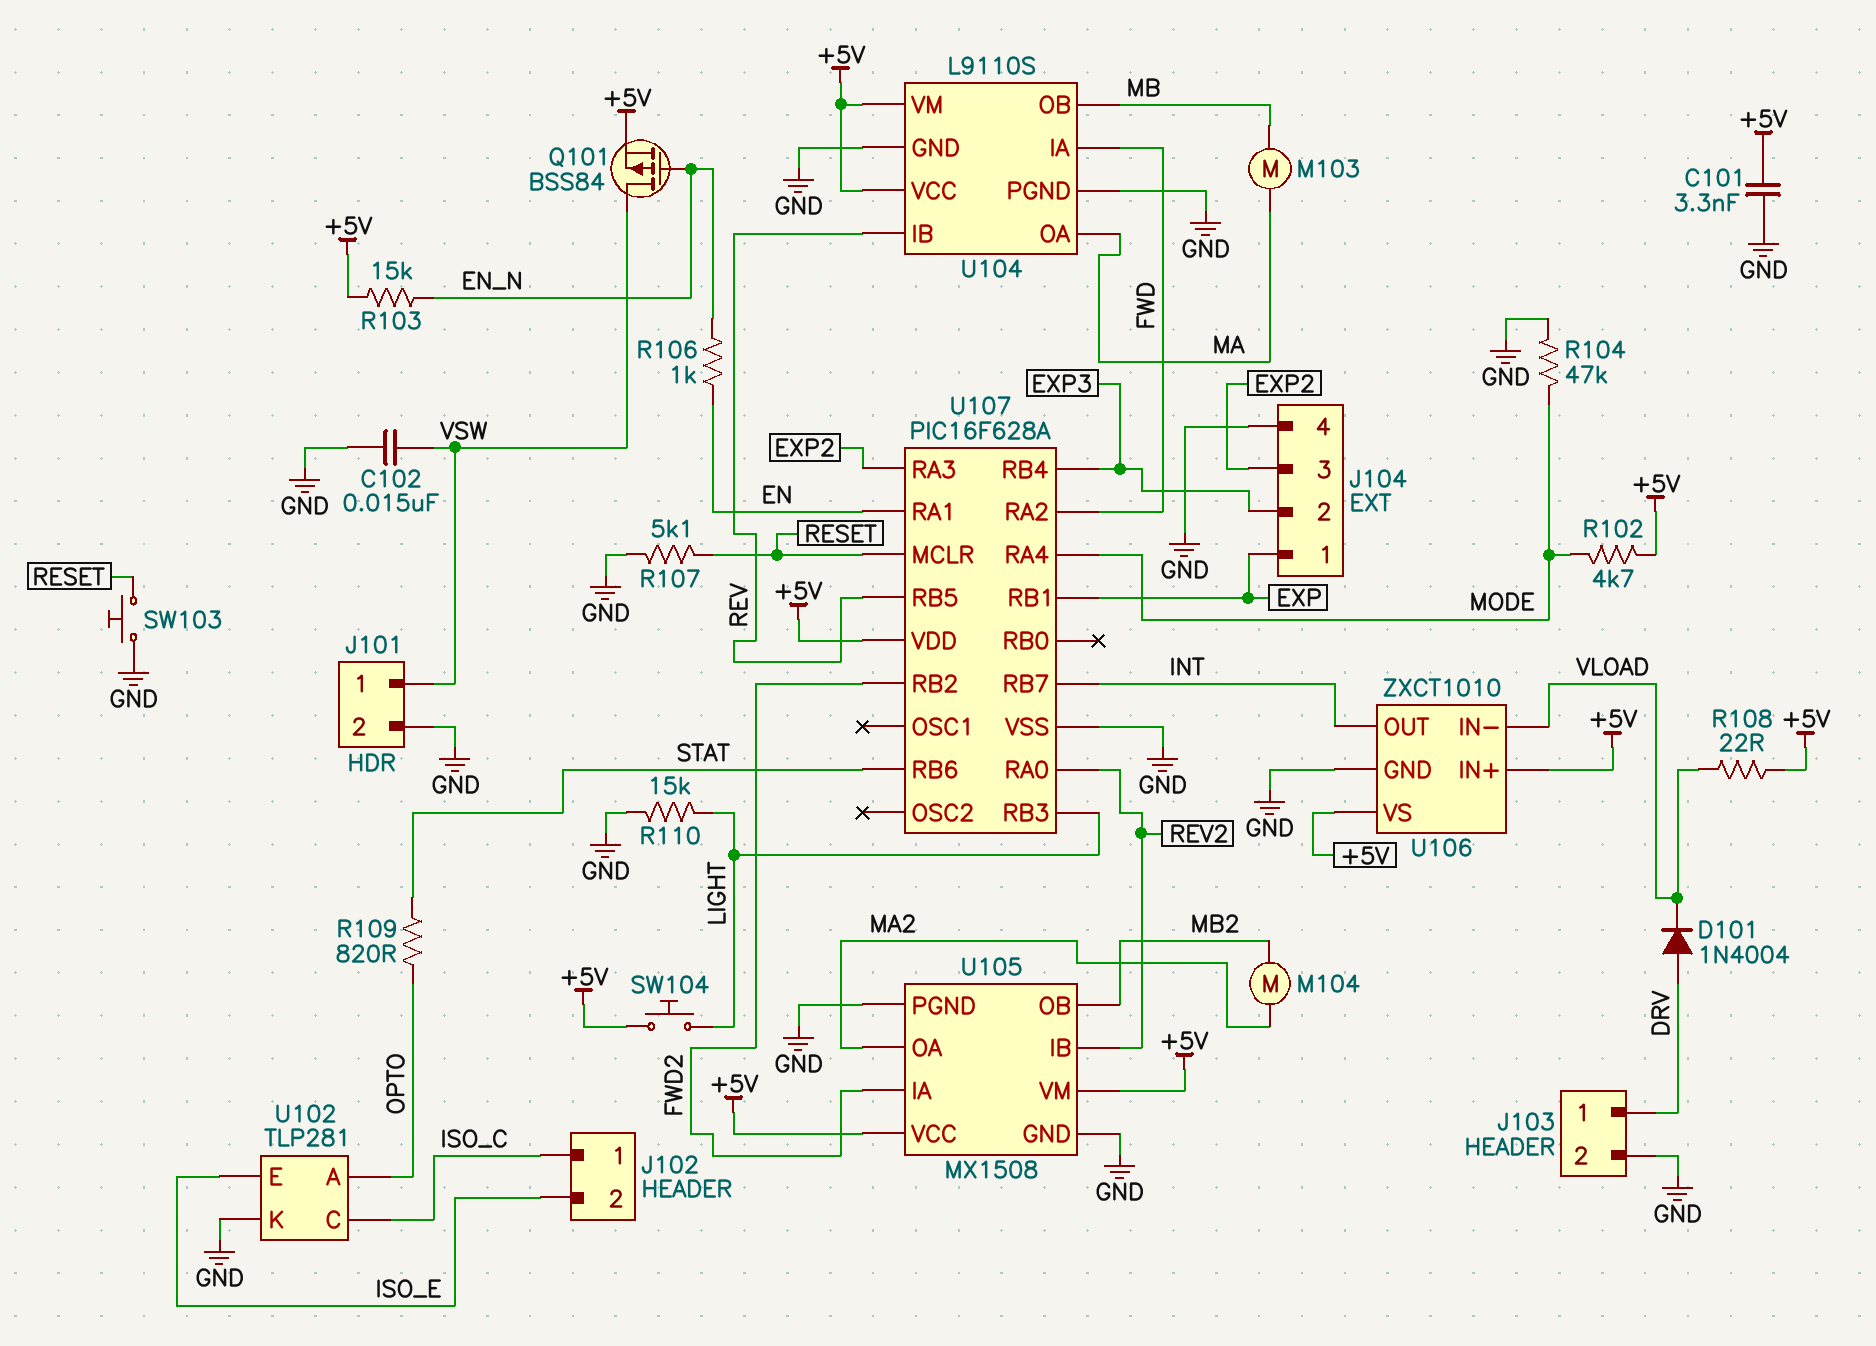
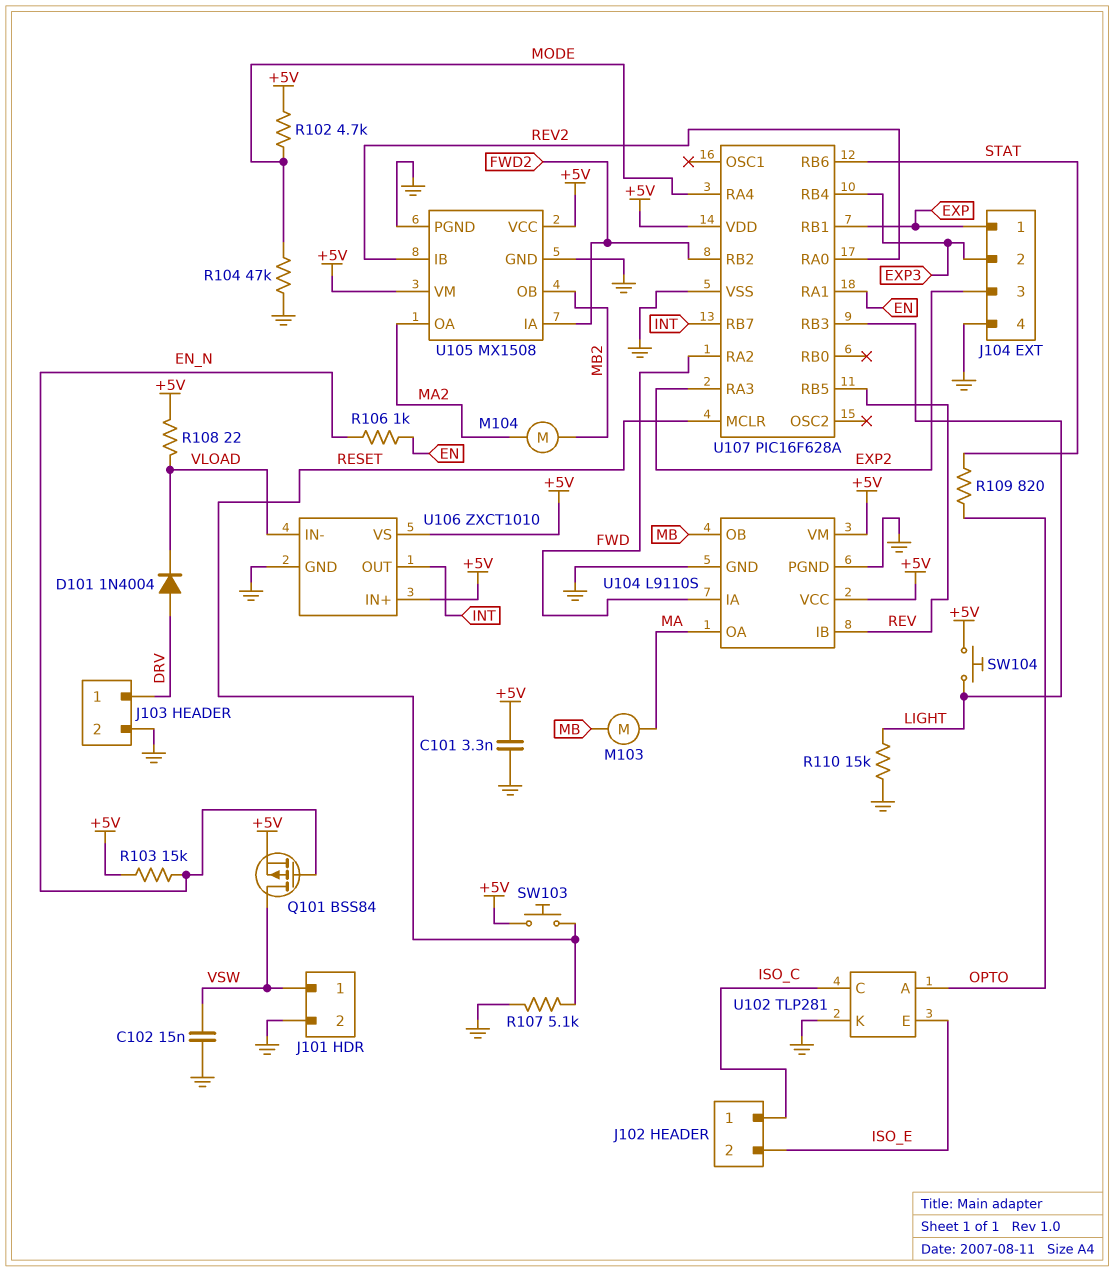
SW103: button (GND, RESET) -> button (+5V, RESET)

